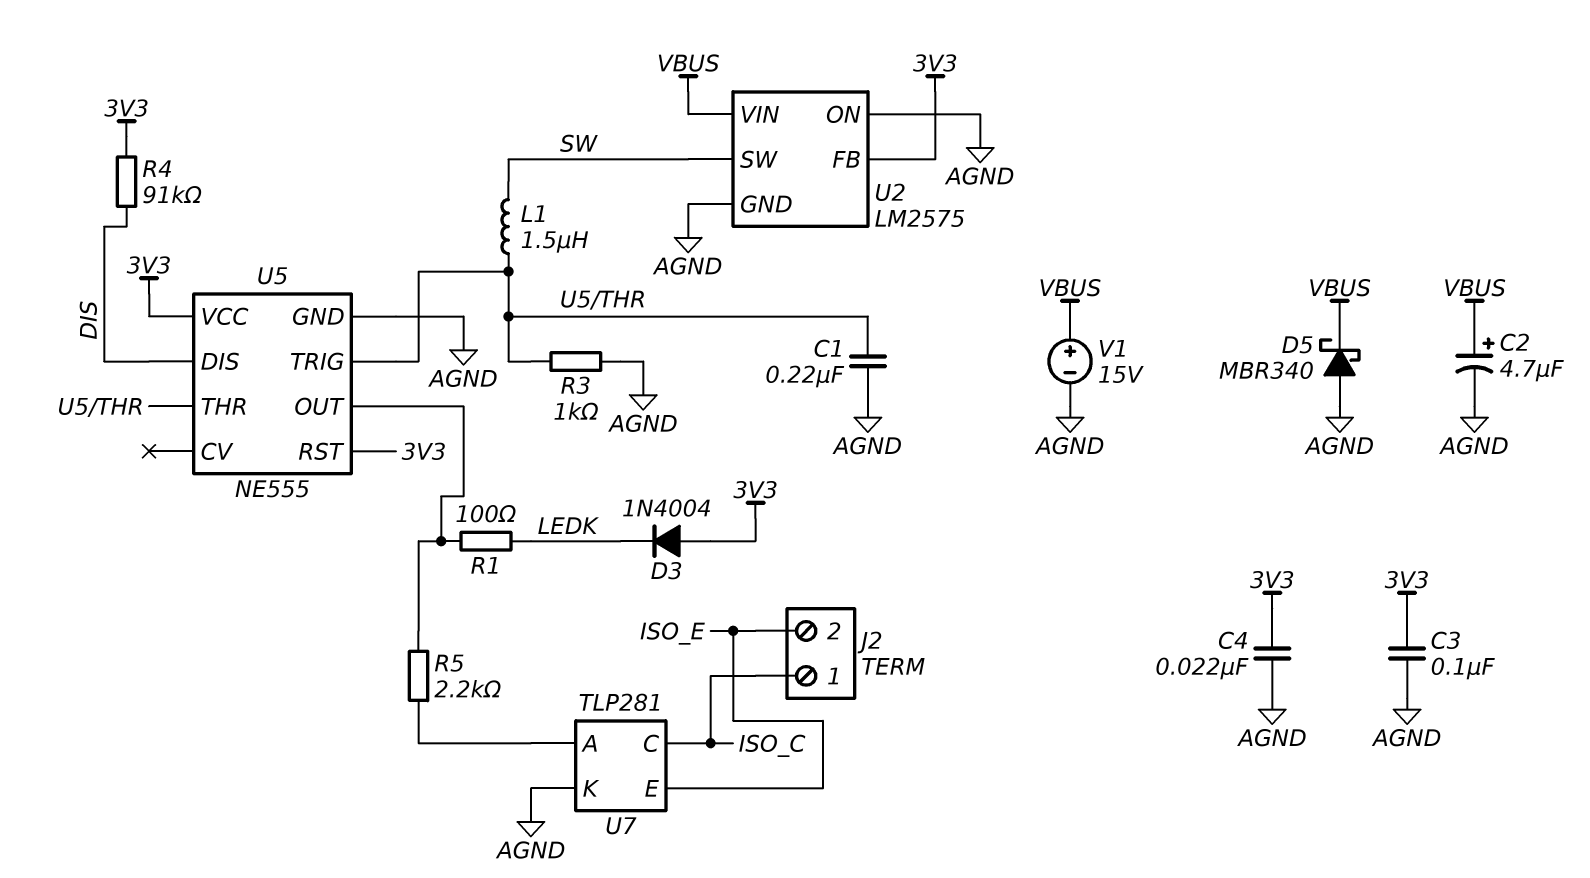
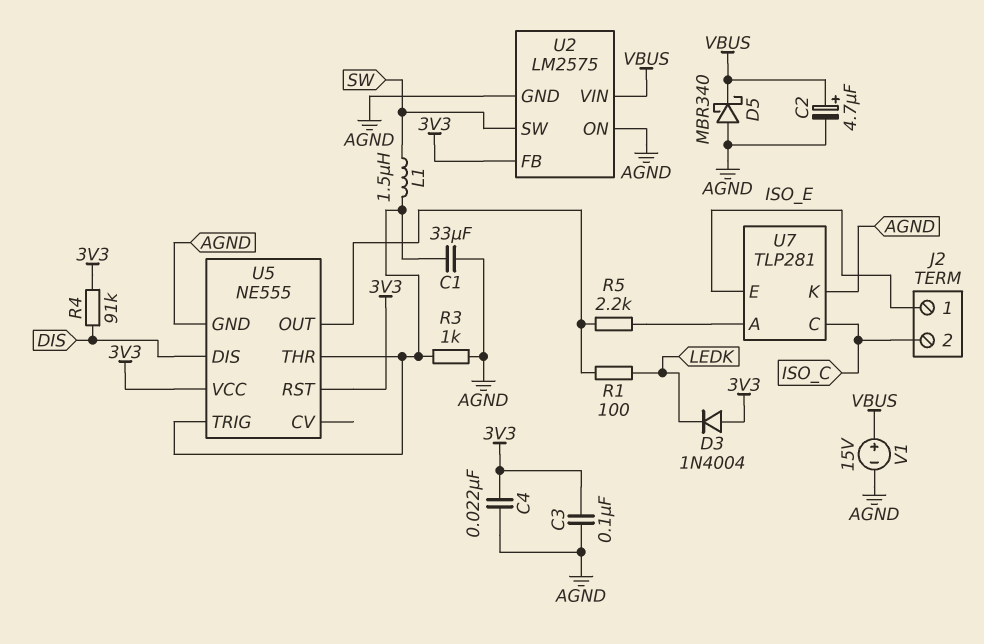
C1: 220nF (AGND, U5/THR) -> 33uF (AGND, U5/THR)
J2 pin 1: ISO_C -> ISO_E
J2 pin 2: ISO_E -> ISO_C

